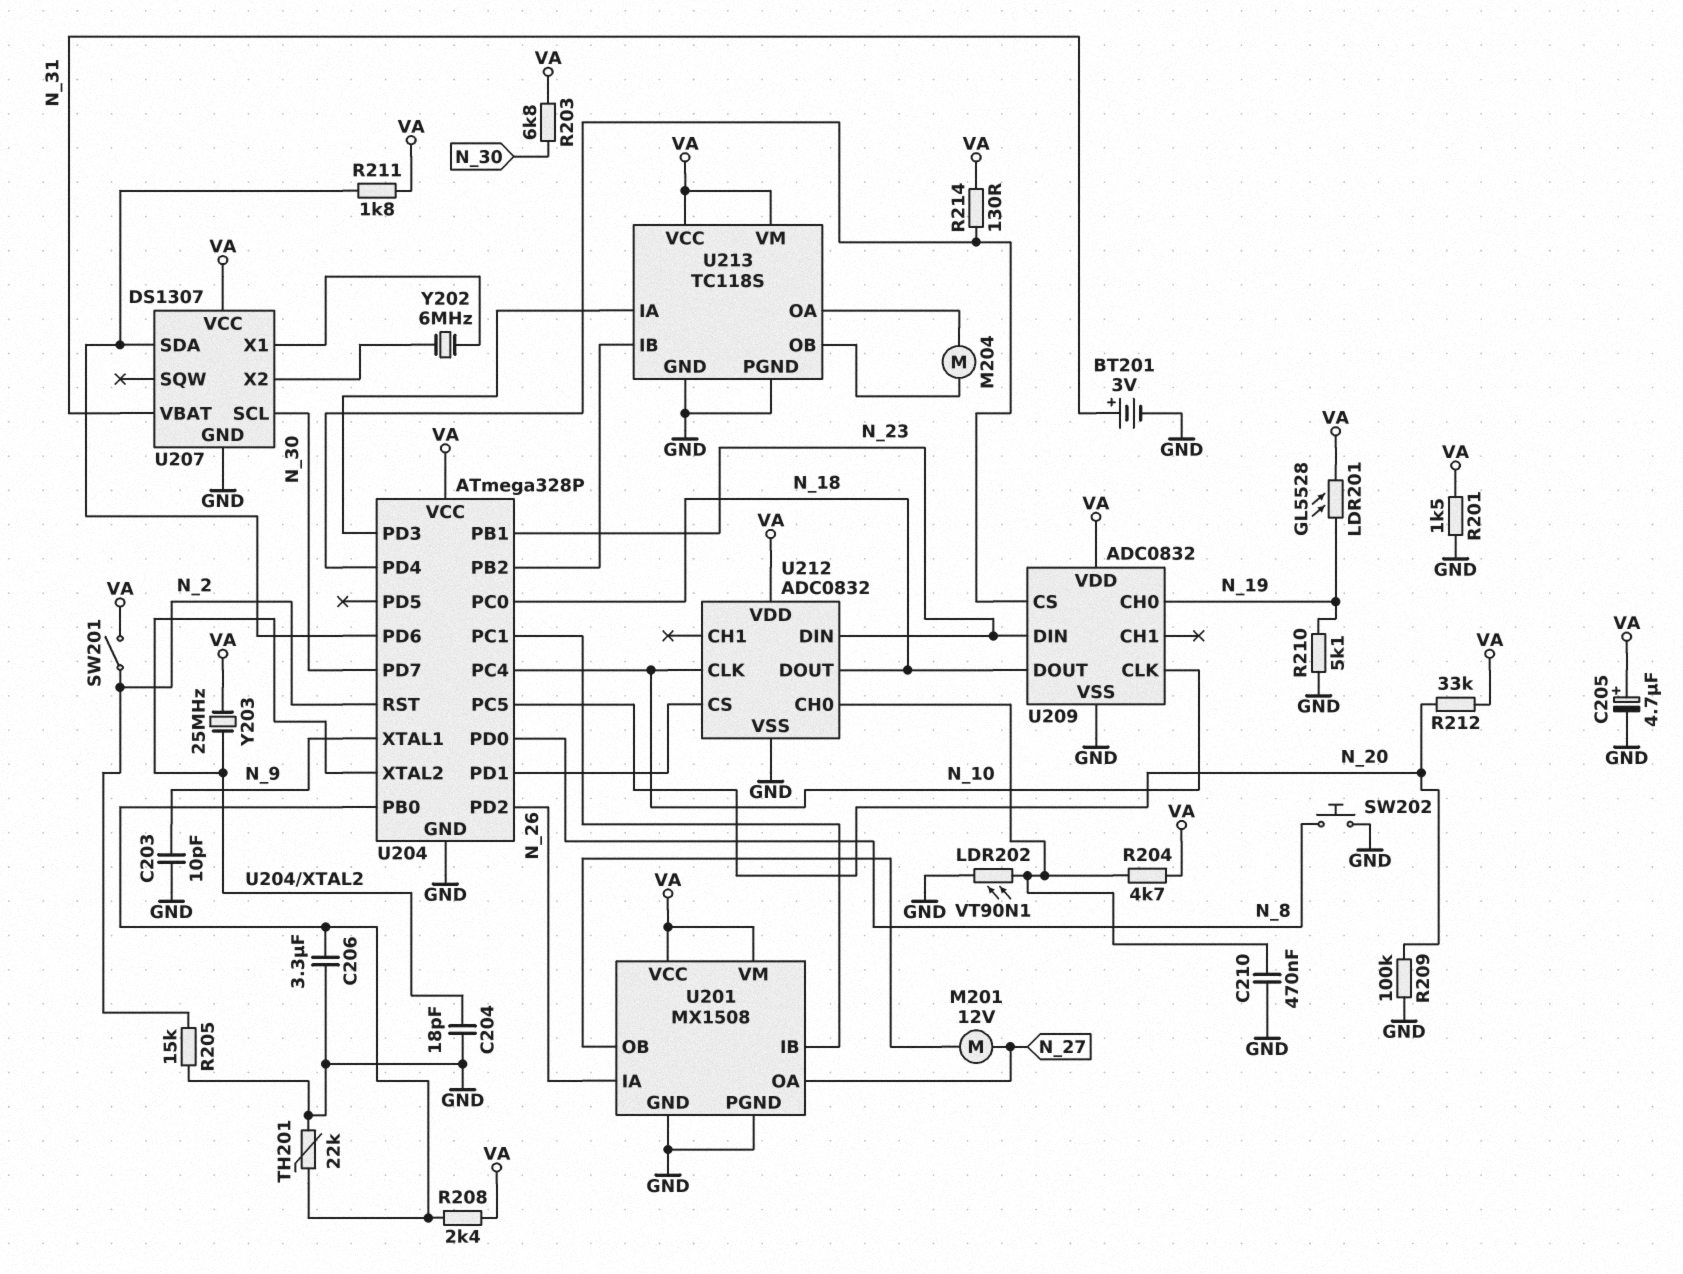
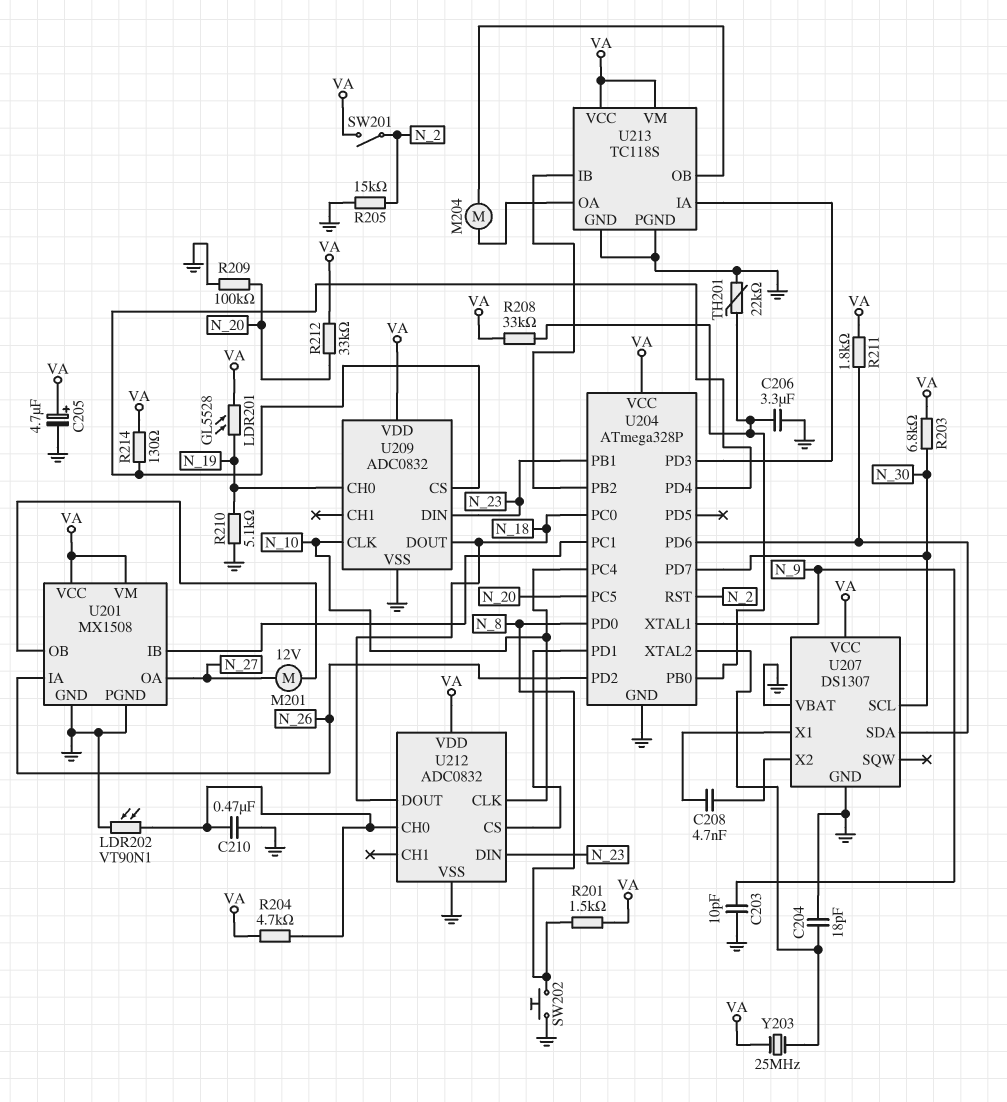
BT201: 3V (plus N_31, minus GND) -> none
C208: none -> 4.7nF (U207/X1, U207/X2)
R201: 1.5k (GND, VA) -> 1.5k (N_8, VA)
R208: 2.4k (U204/PB0, VA) -> 33k (U204/PB0, VA)
U207 pin VBAT: N_31 -> GND
Y202: 6MHz (U207/X1, U207/X2) -> none

